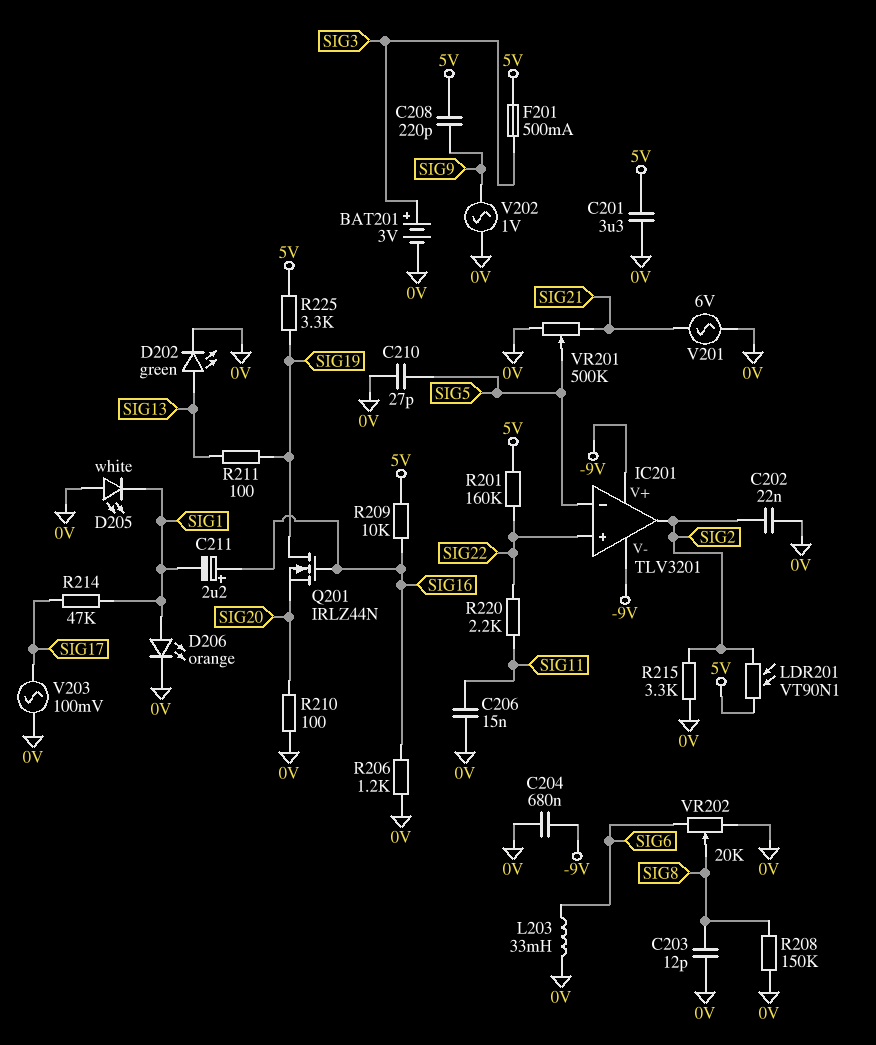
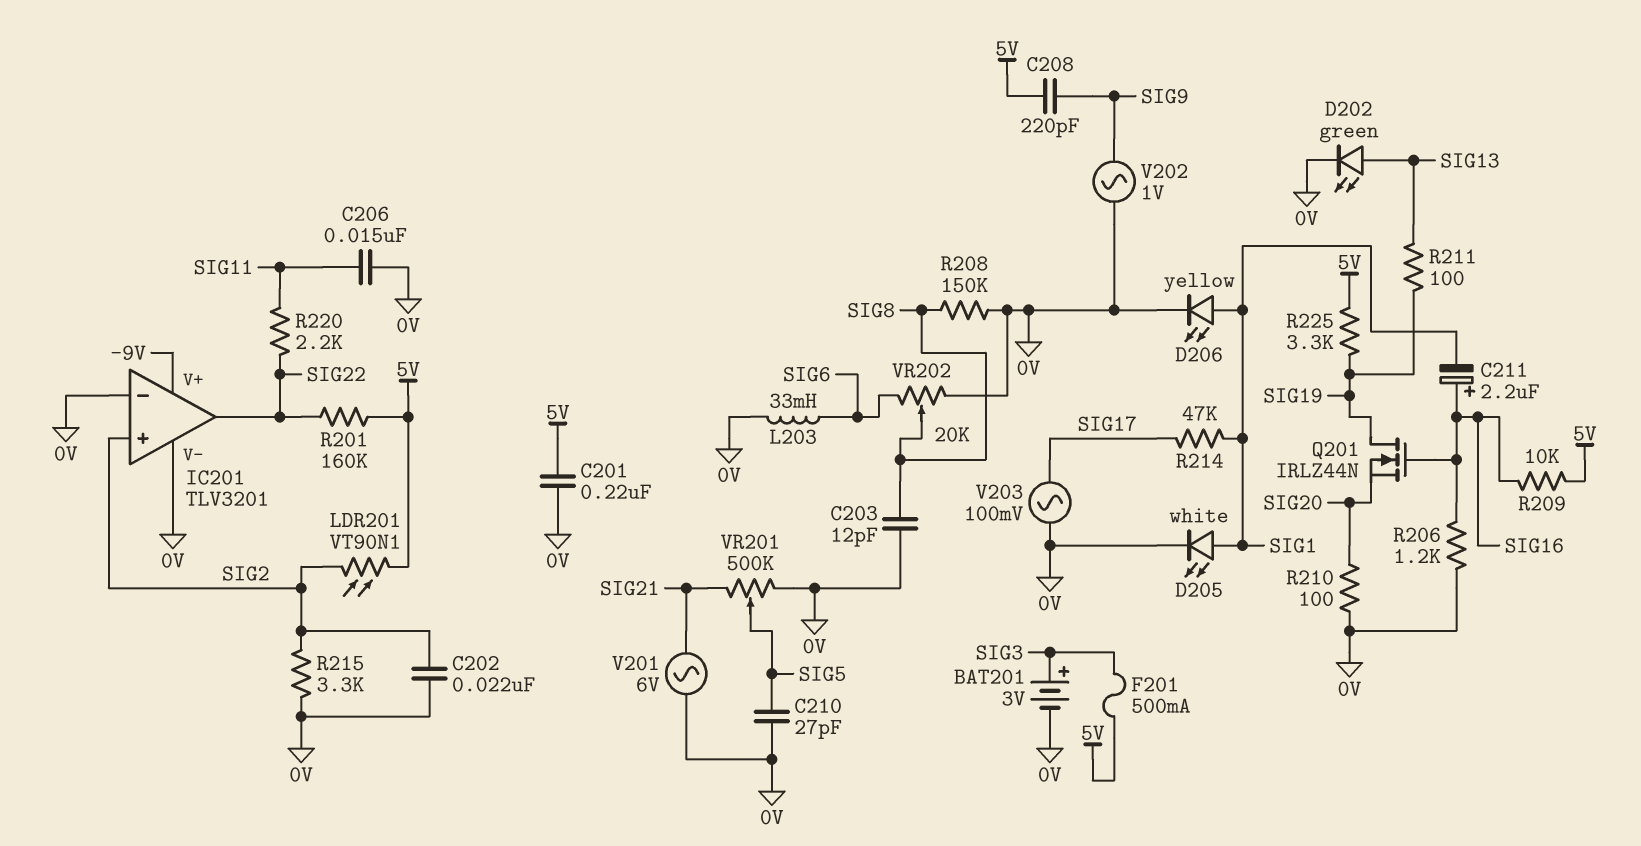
C201: 3.3uF (0V, 5V) -> 220nF (0V, 5V)
C204: 680nF (-9V, 0V) -> none
D205: LED white (A 0V, K SIG1) -> LED white (A SIG1, K 0V)
D206: LED orange (A SIG1, K 0V) -> LED yellow (A SIG1, K 0V)
IC201 pin V-: -9V -> 0V
IC201 pin in+: SIG22 -> SIG2
IC201 pin in-: SIG5 -> 0V
IC201 pin out: SIG2 -> SIG22

